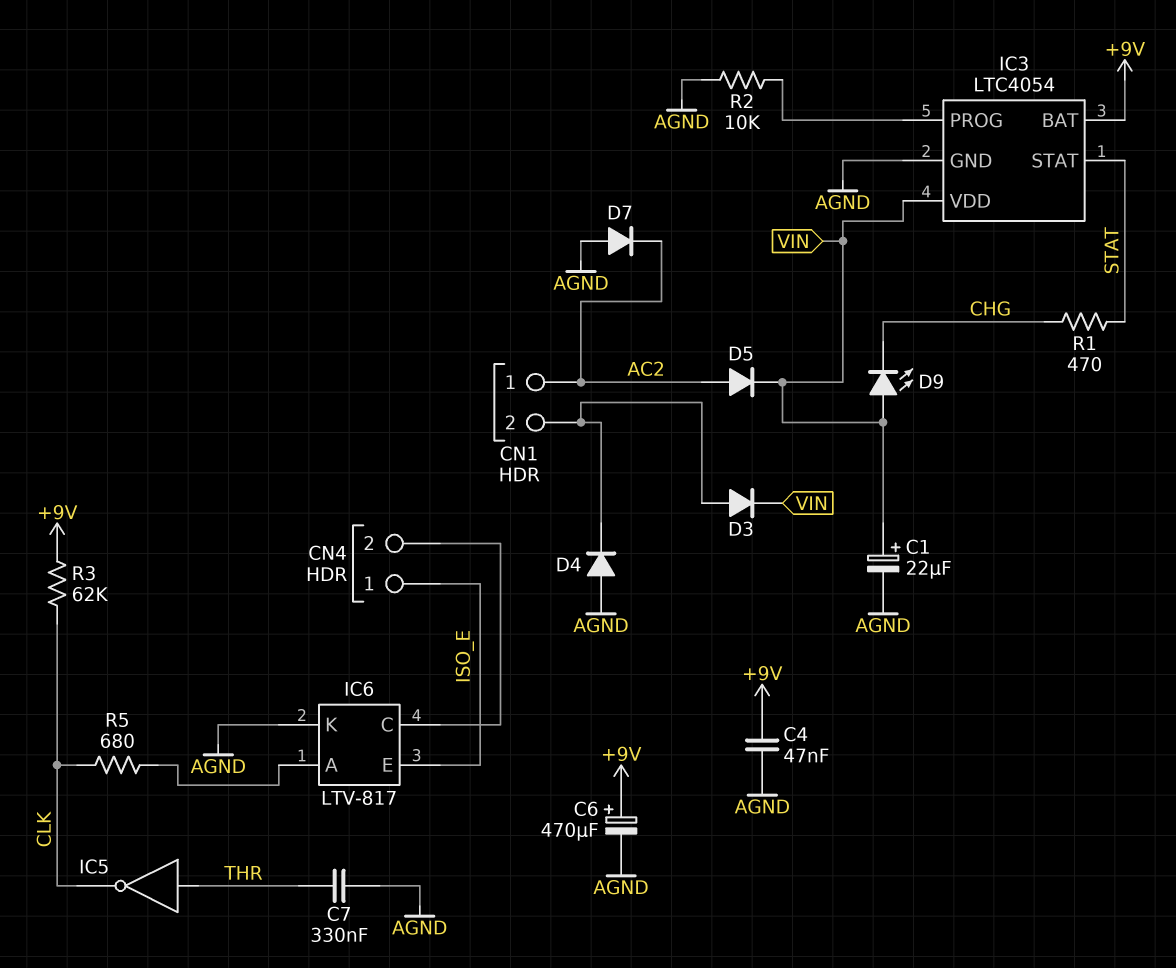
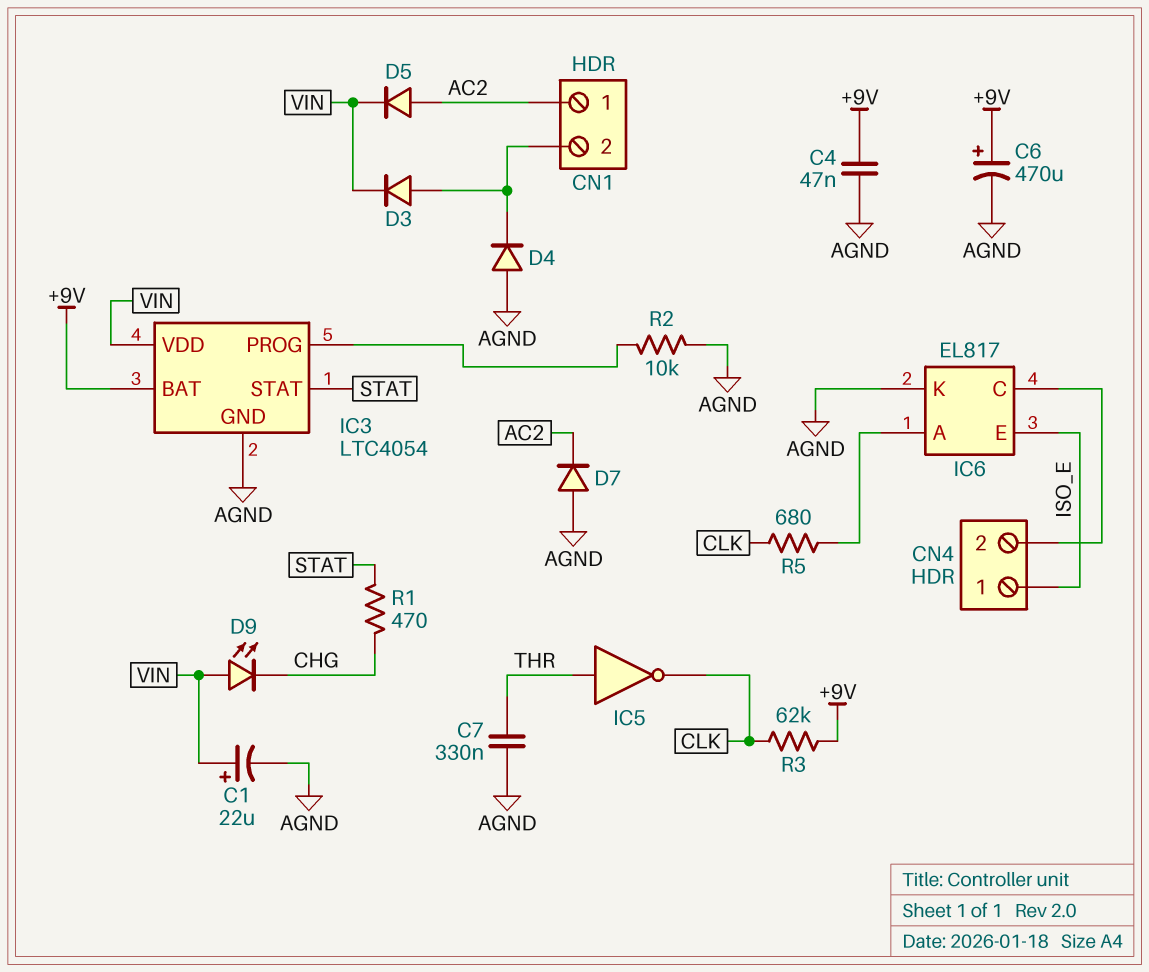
IC6: LTV-817 -> EL817

